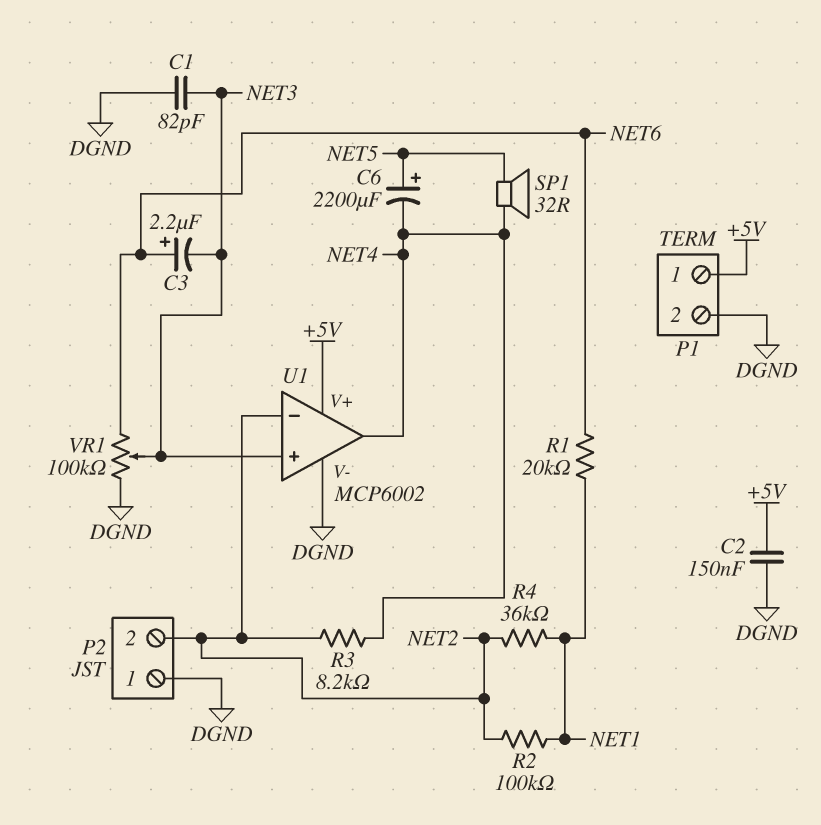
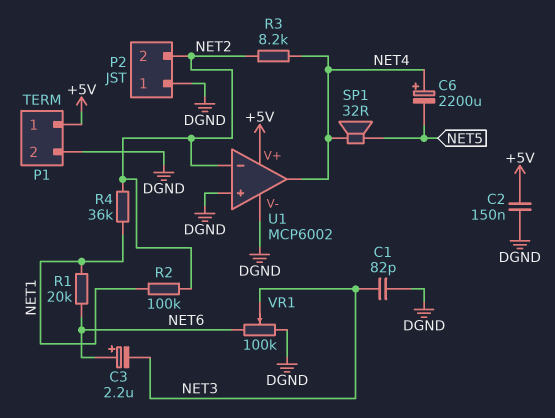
C6: 2200uF (plus NET5, minus NET4) -> 2200uF (plus NET4, minus NET5)
U1 pin in+: NET3 -> DGND

